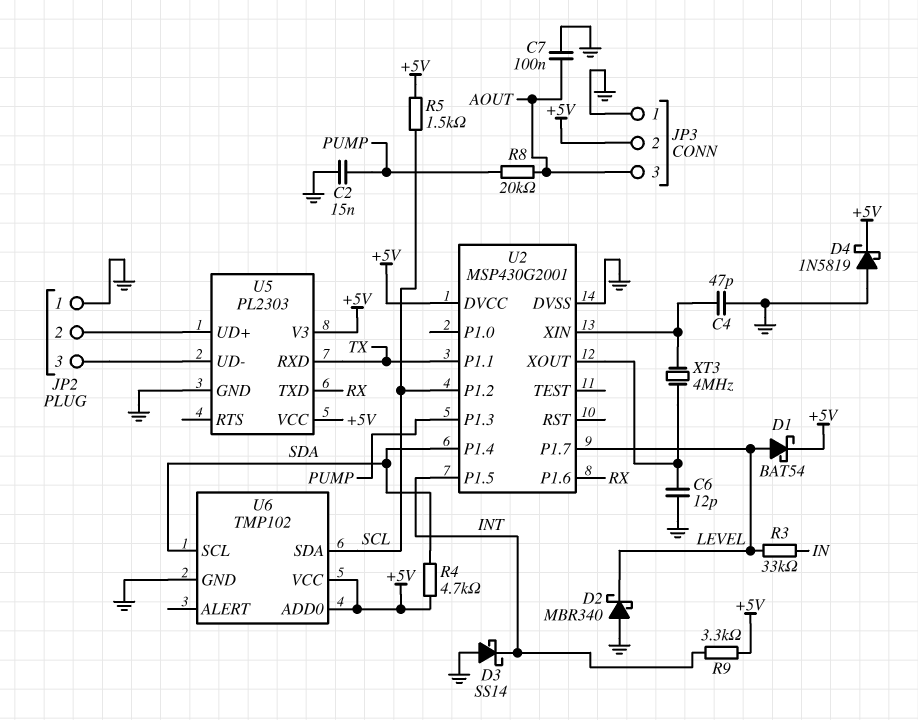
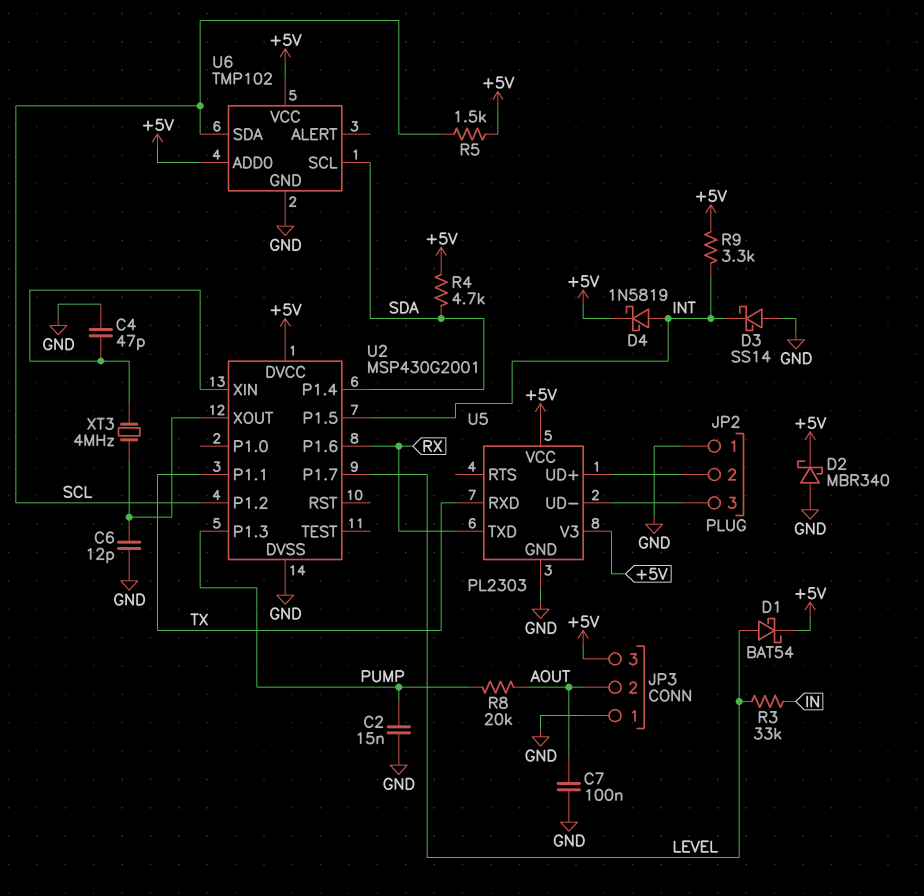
D2: schottky MBR340 (A GND, K LEVEL) -> schottky MBR340 (A GND, K +5V)
D4: schottky 1N5819 (A GND, K +5V) -> schottky 1N5819 (A INT, K +5V)
JP3 pin 2: +5V -> AOUT
JP3 pin 3: AOUT -> +5V

